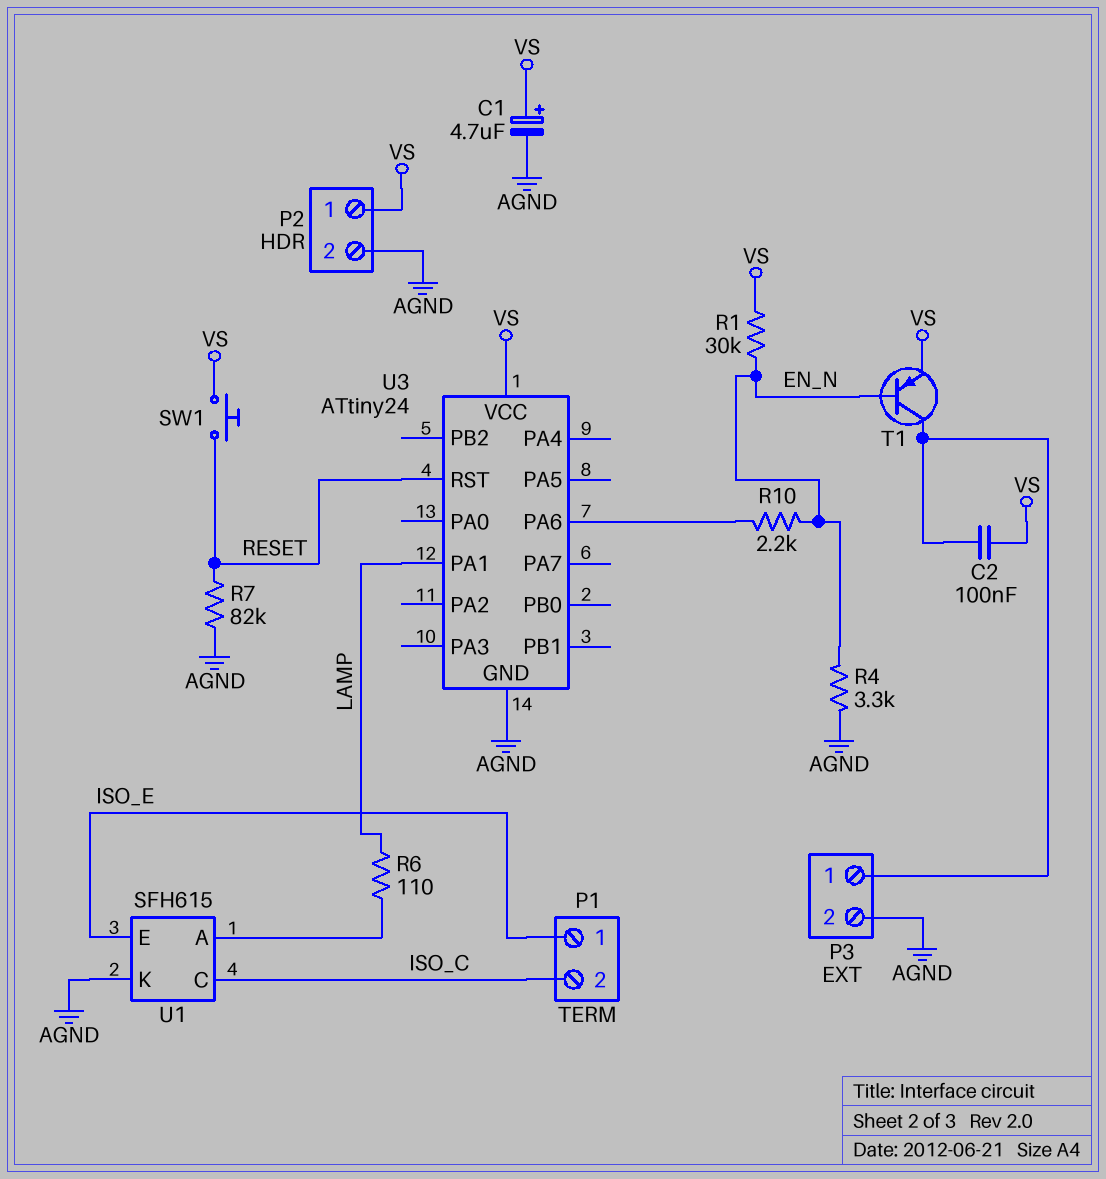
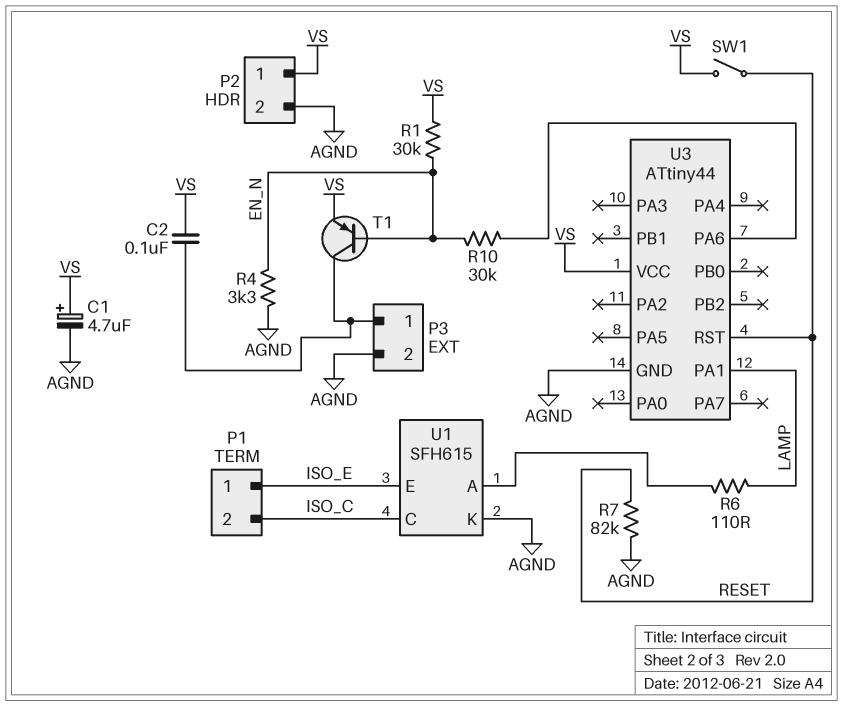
R10: 2.2k (EN_N, U3/PA6) -> 30k (EN_N, U3/PA6)
SW1: button (RESET, VS) -> switch (RESET, VS)
U3: ATtiny24 -> ATtiny44

